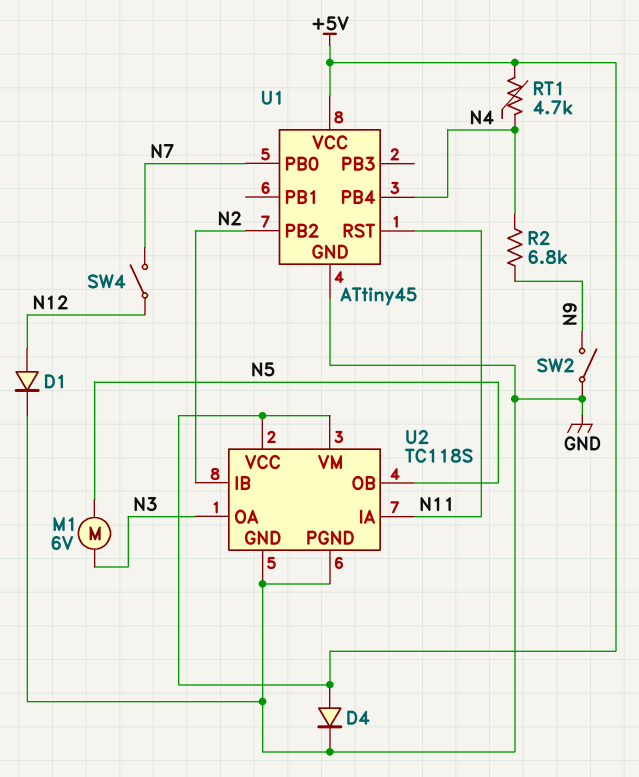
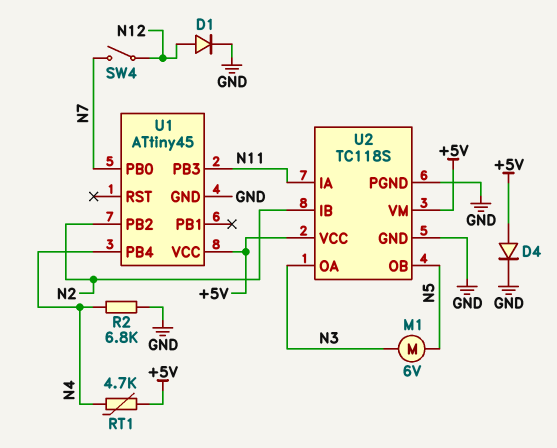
R2: 6.8k (N4, N9) -> 6.8k (GND, N4)
SW2: switch (GND, N9) -> none
U1 pin PB3: none -> N11
U1 pin RST: N11 -> none

